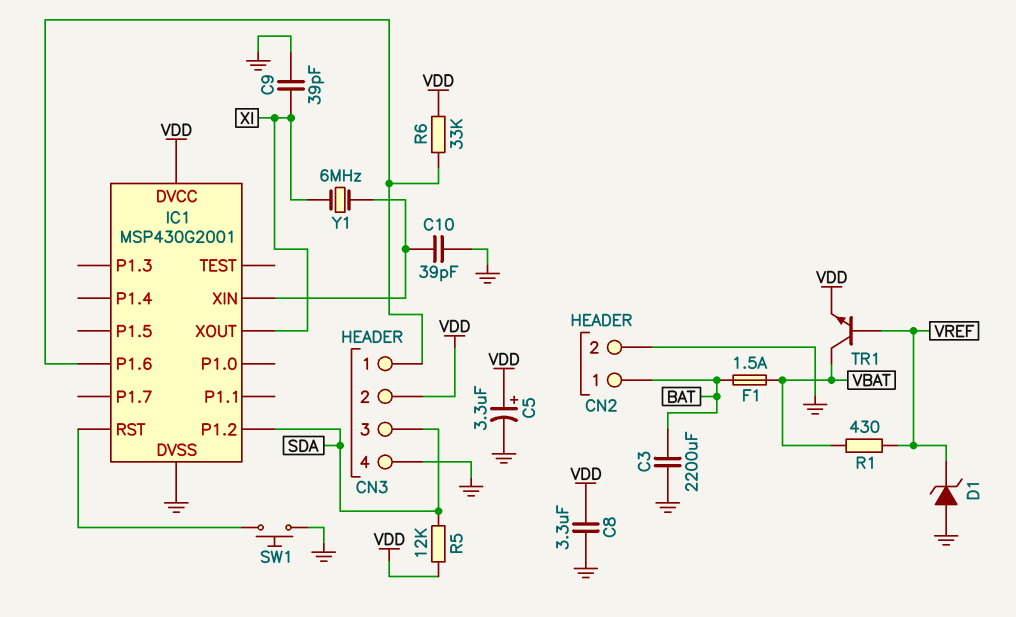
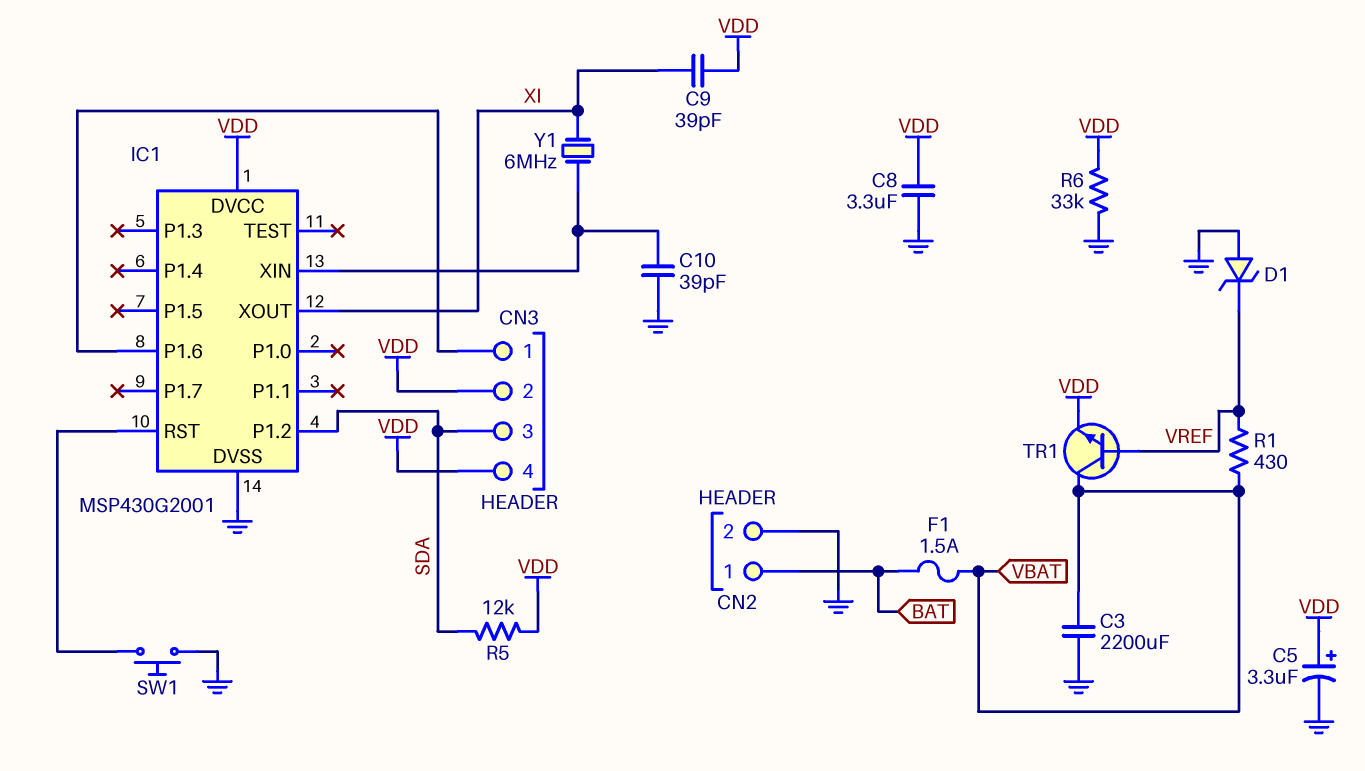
C3: 2200uF (BAT, GND) -> 2200uF (GND, VBAT)
C9: 39pF (GND, XI) -> 39pF (VDD, XI)
CN3 pin 4: GND -> VDD
R6: 33k (CN3/1, VDD) -> 33k (GND, VDD)

